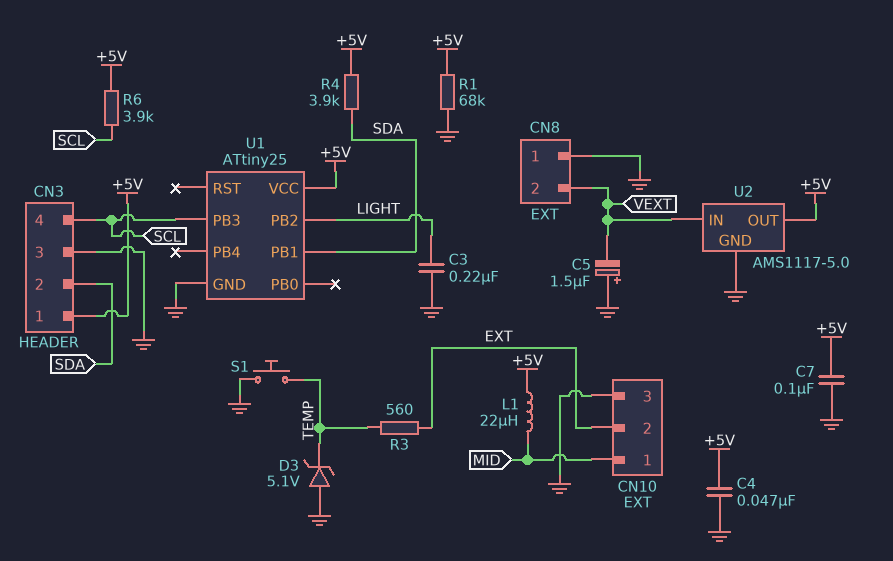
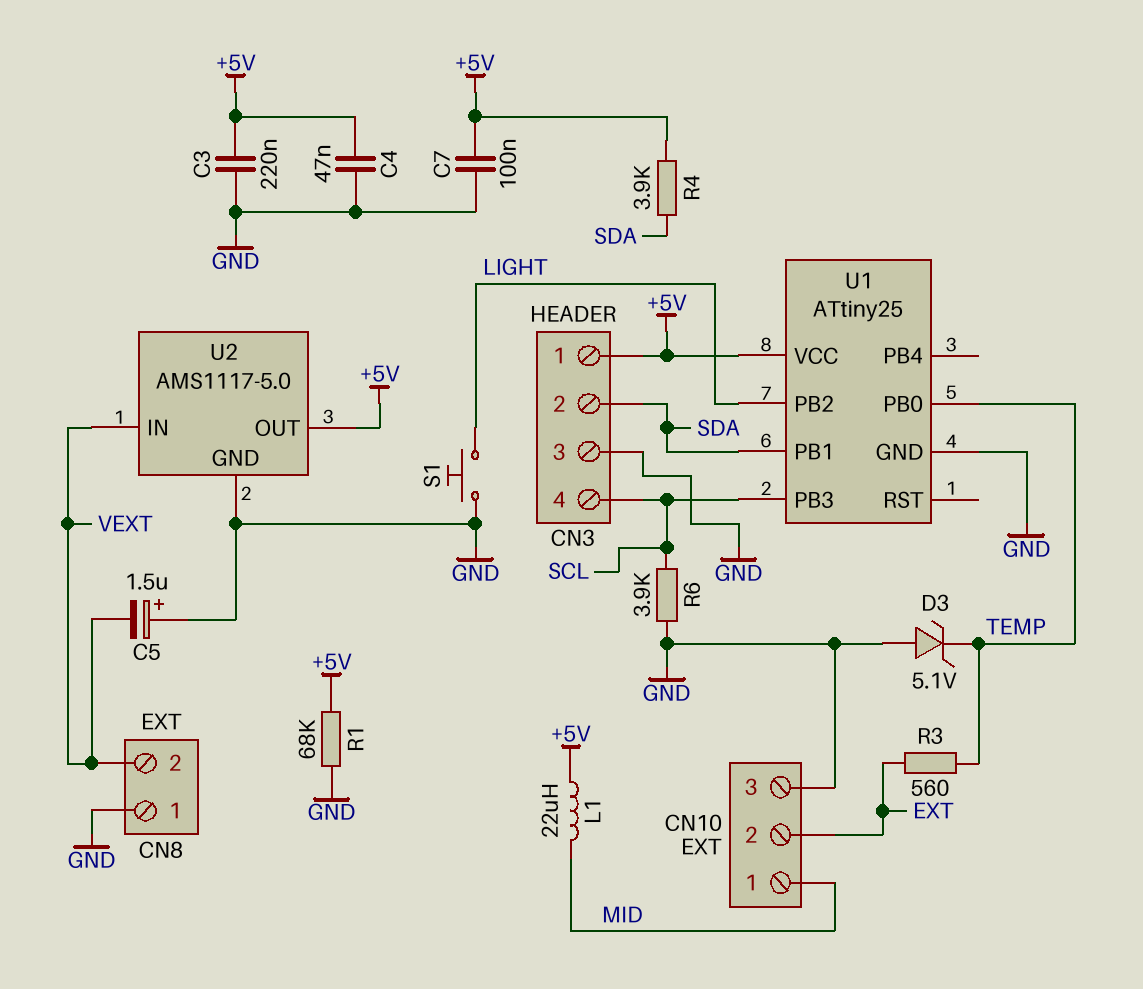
C3: 220nF (GND, LIGHT) -> 220nF (+5V, GND)
R6: 3.9k (+5V, SCL) -> 3.9k (GND, SCL)
S1: button (GND, TEMP) -> button (GND, LIGHT)
U1 pin PB0: none -> TEMP

